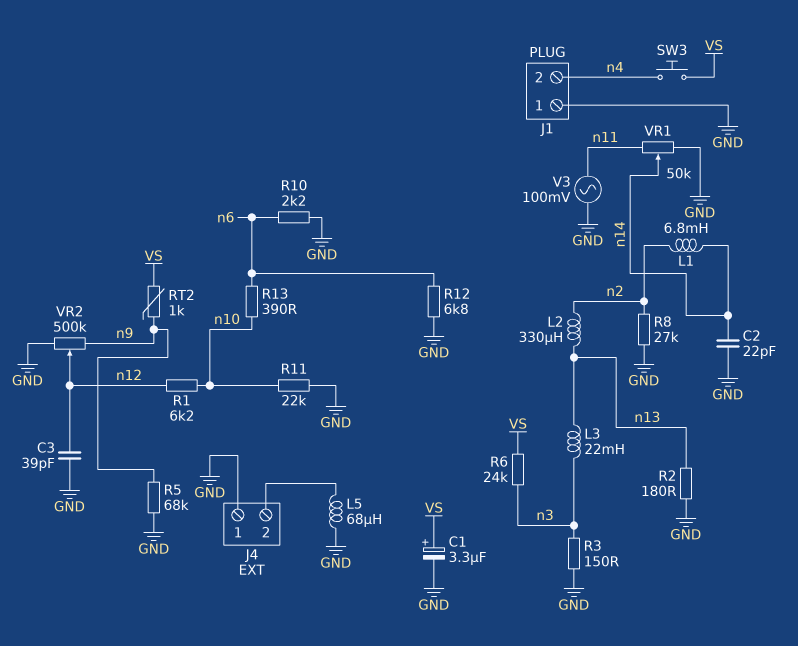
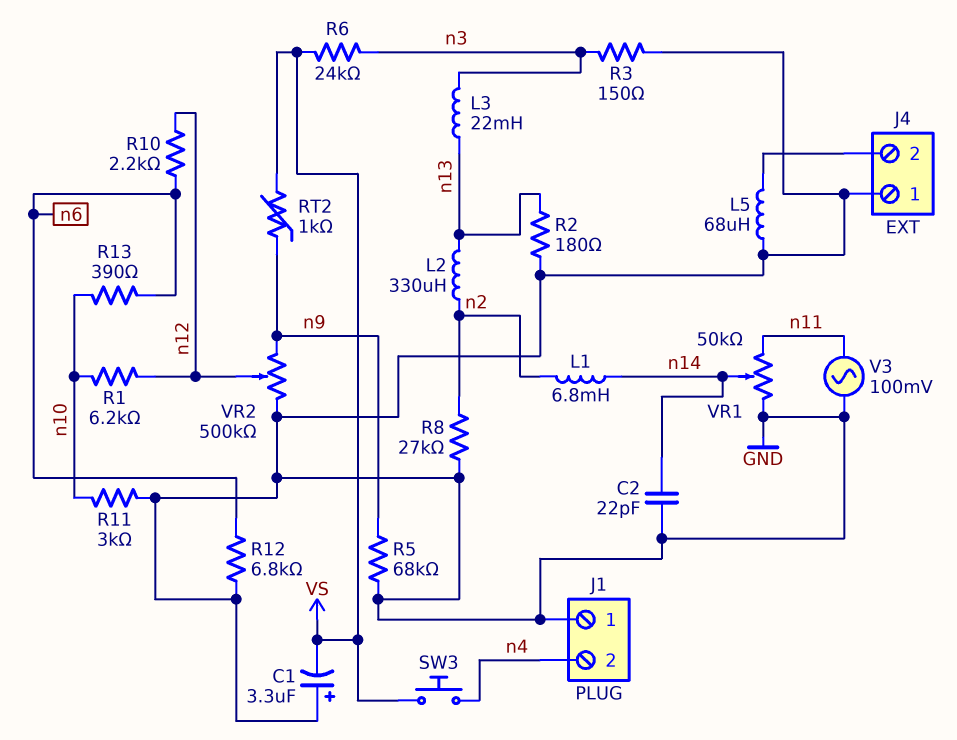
C1: 3.3uF (plus VS, minus GND) -> 3.3uF (plus GND, minus VS)
C3: 39pF (GND, n12) -> none
R10: 2.2k (GND, n6) -> 2.2k (n6, n12)
R11: 22k (GND, n10) -> 3k (GND, n10)

